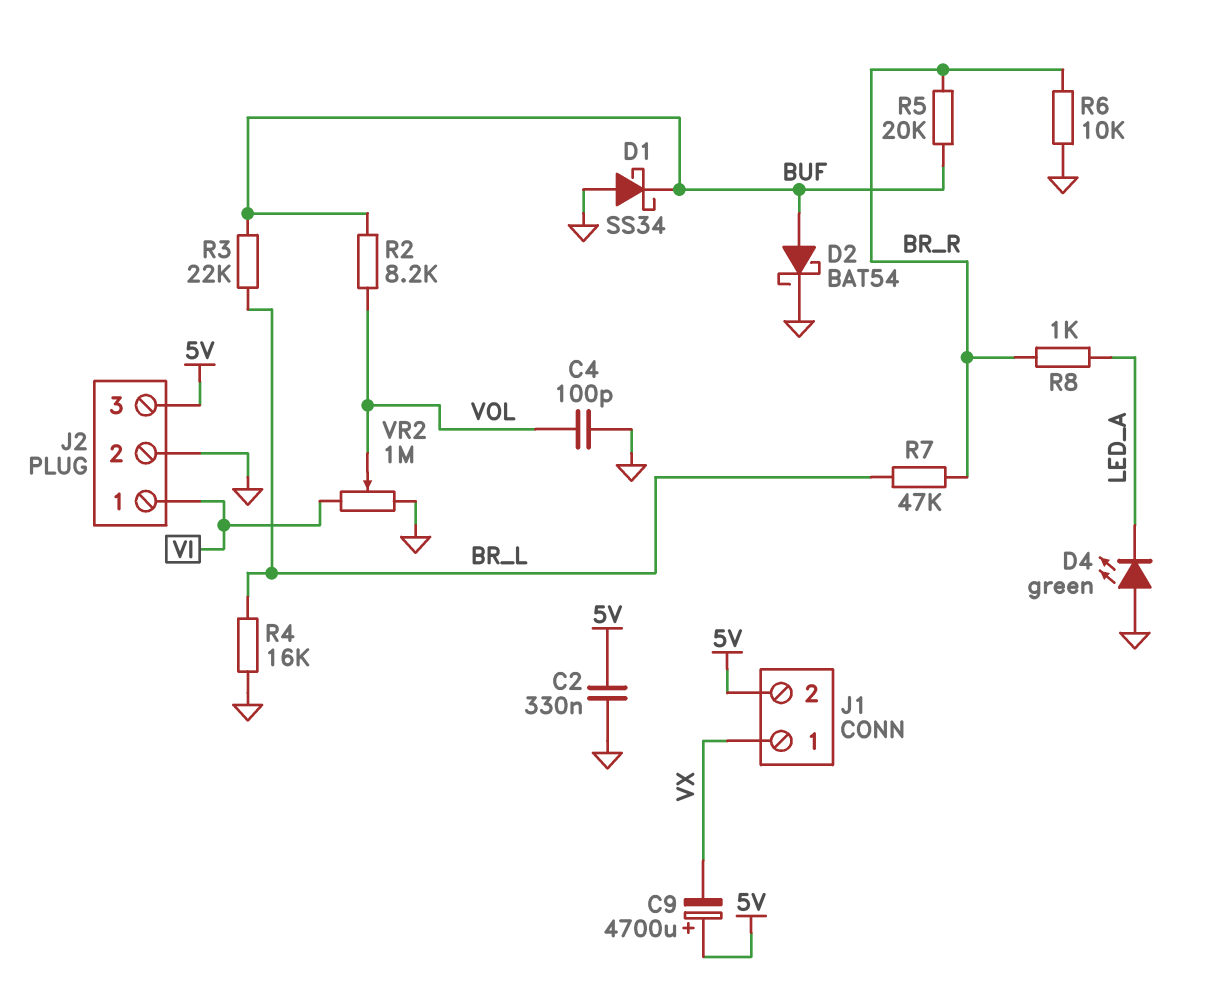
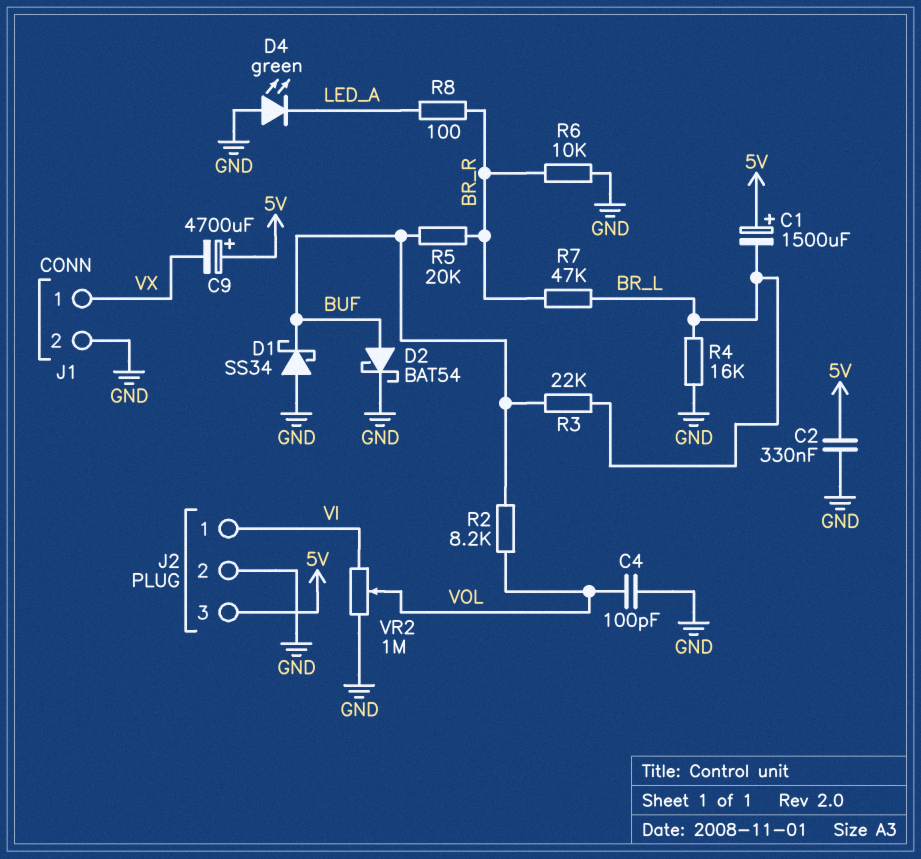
C1: none -> 1500uF (plus 5V, minus BR_L)
J1 pin 2: 5V -> GND
R8: 1k (BR_R, LED_A) -> 100 (BR_R, LED_A)

